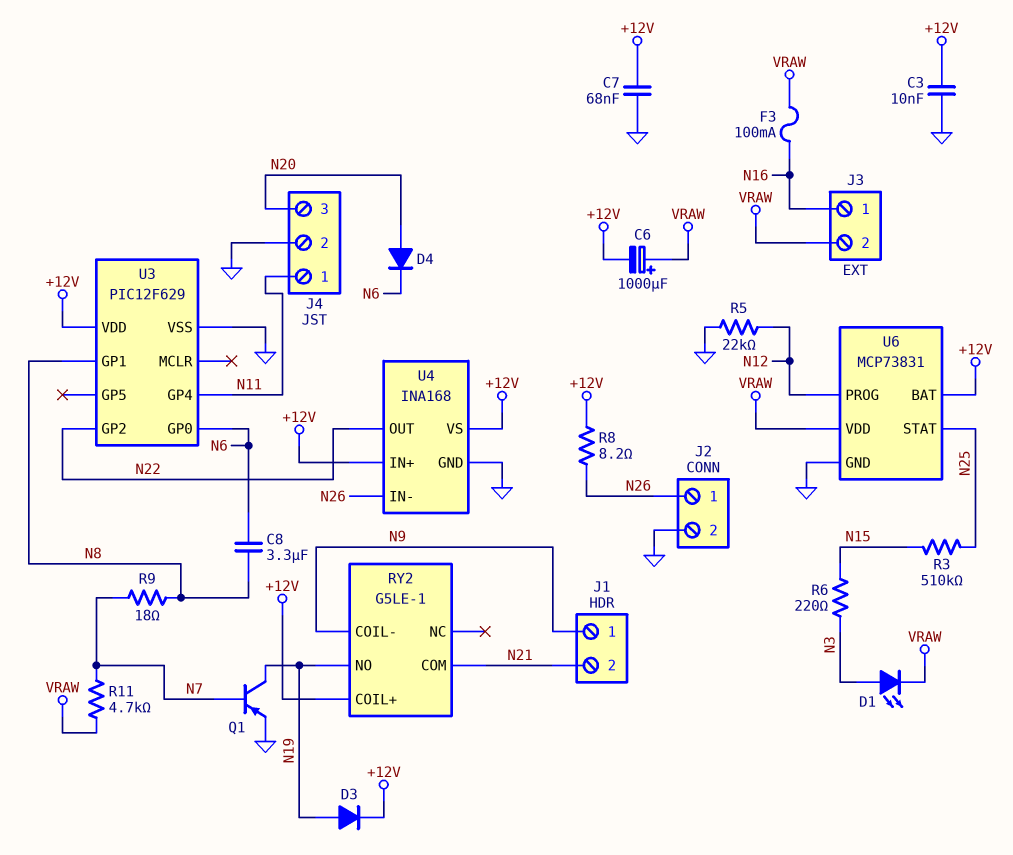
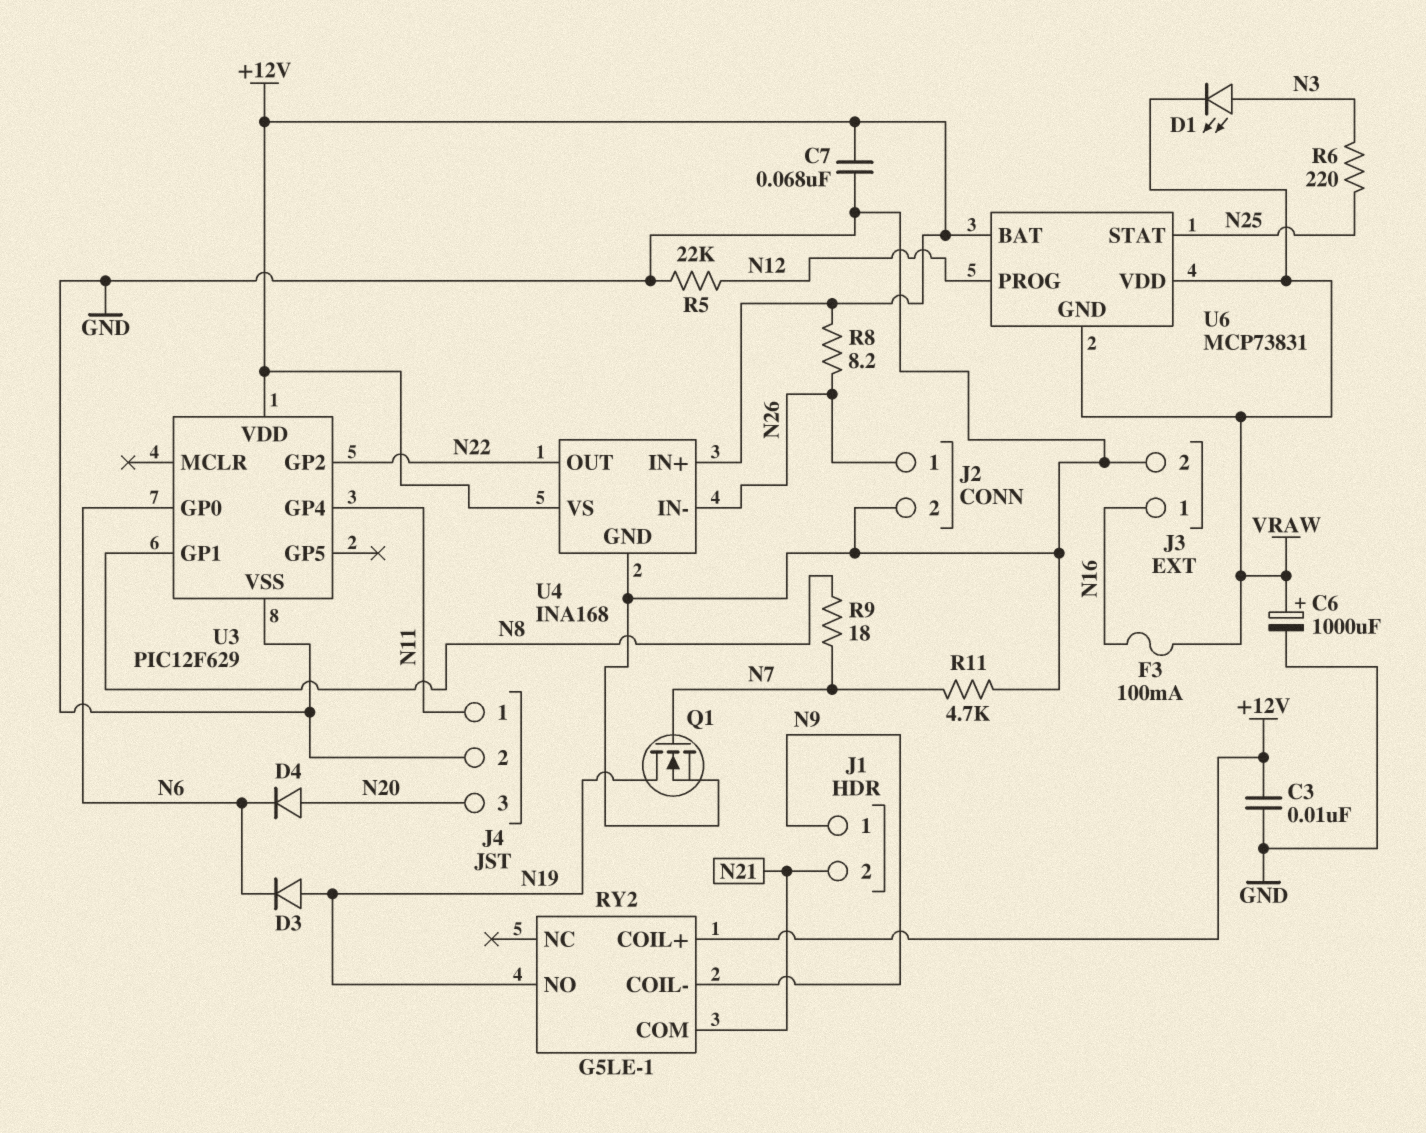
C6: 1000uF (plus VRAW, minus +12V) -> 1000uF (plus VRAW, minus GND)
C8: 3.3uF (N6, N8) -> none
D3: diode (A N19, K +12V) -> diode (A N19, K N6)
J3 pin 2: VRAW -> GND
Q1: PNP (B N7, C N19, E GND) -> NMOS (G N7, D N19, S GND)
R3: 510k (N15, N25) -> none
R6: 220 (N3, N15) -> 220 (N3, N25)
R11: 4.7k (N7, VRAW) -> 4.7k (GND, N7)
U6 pin GND: GND -> VRAW

